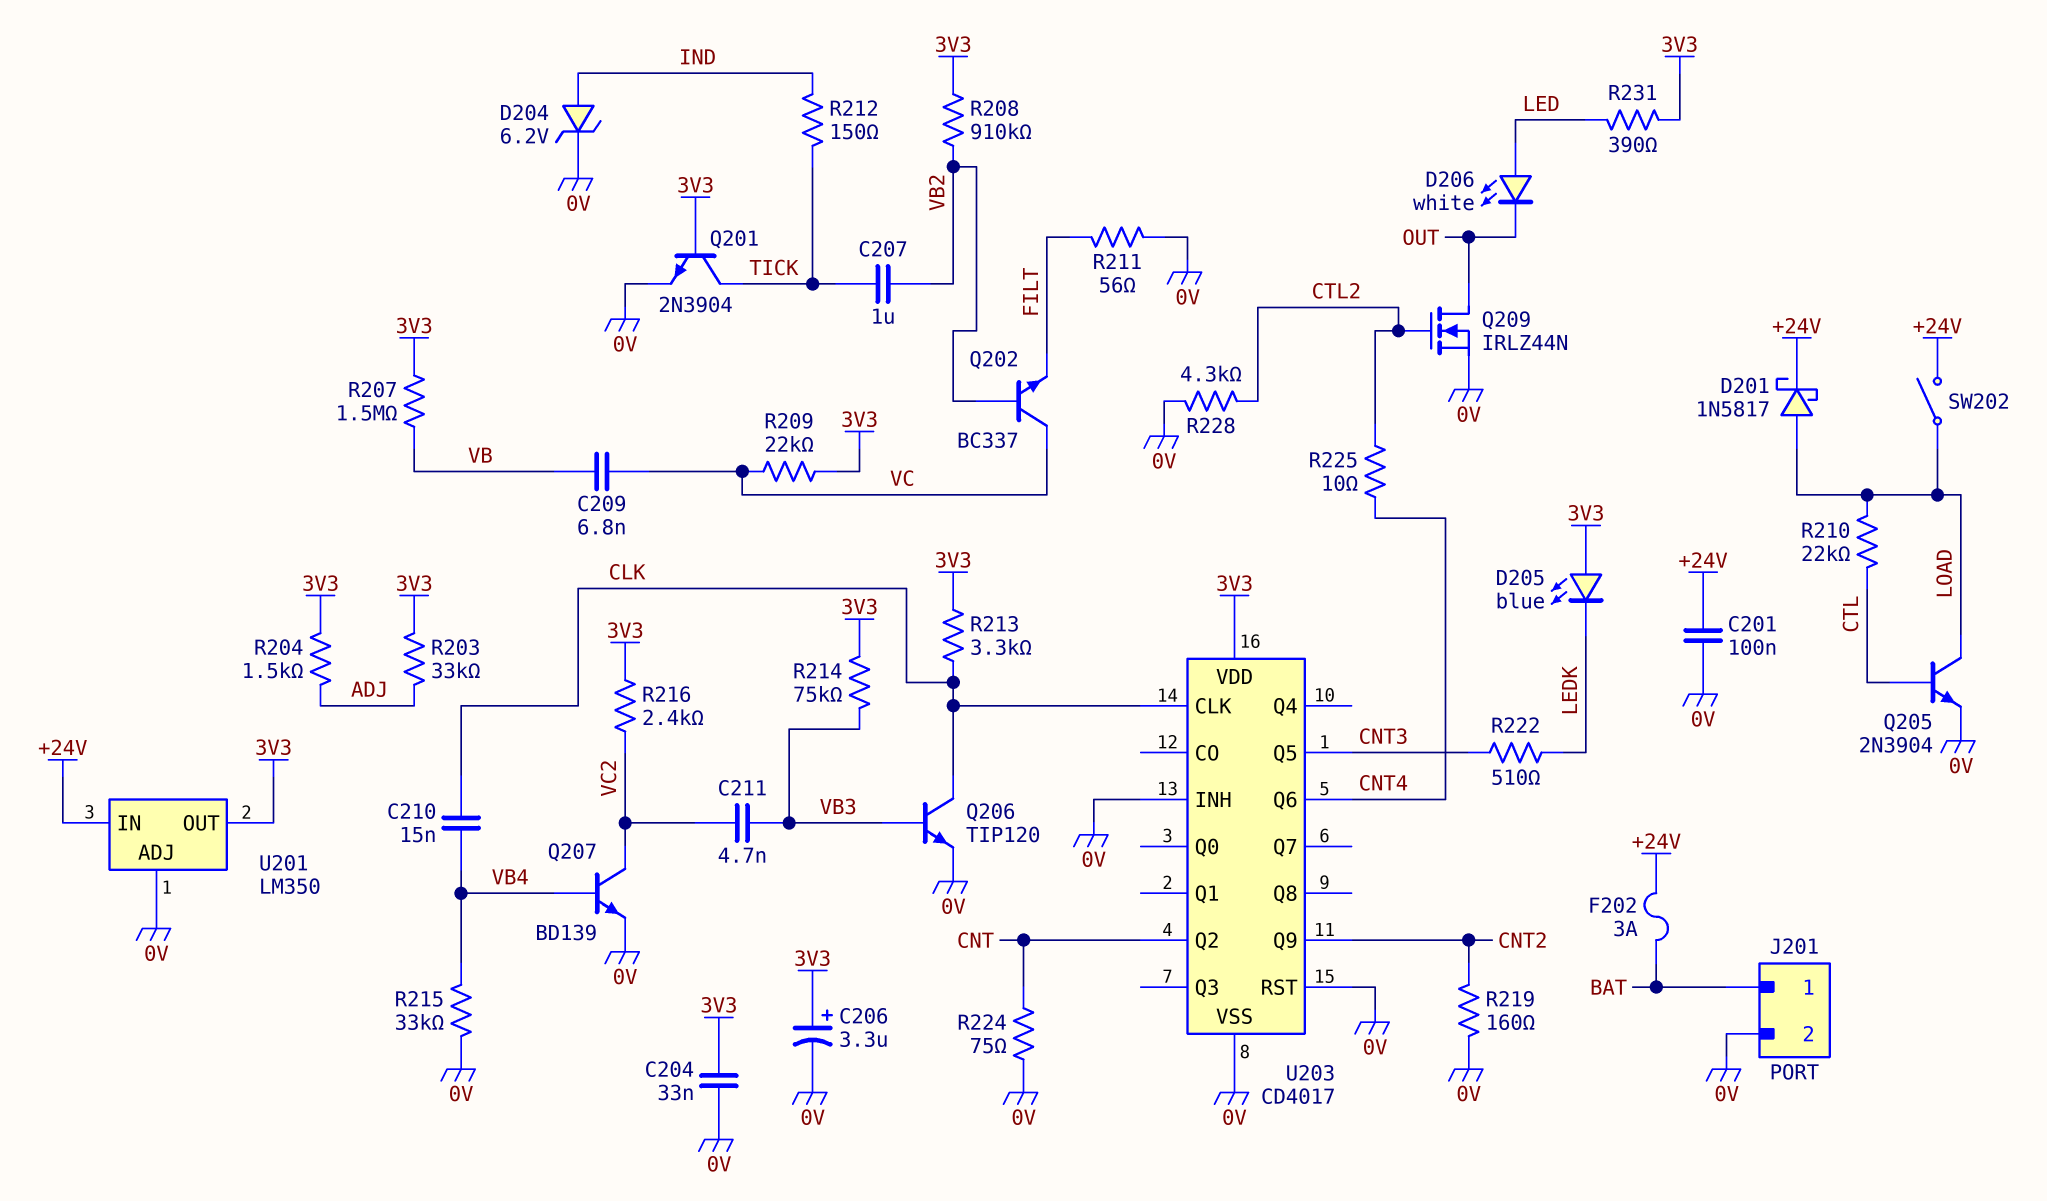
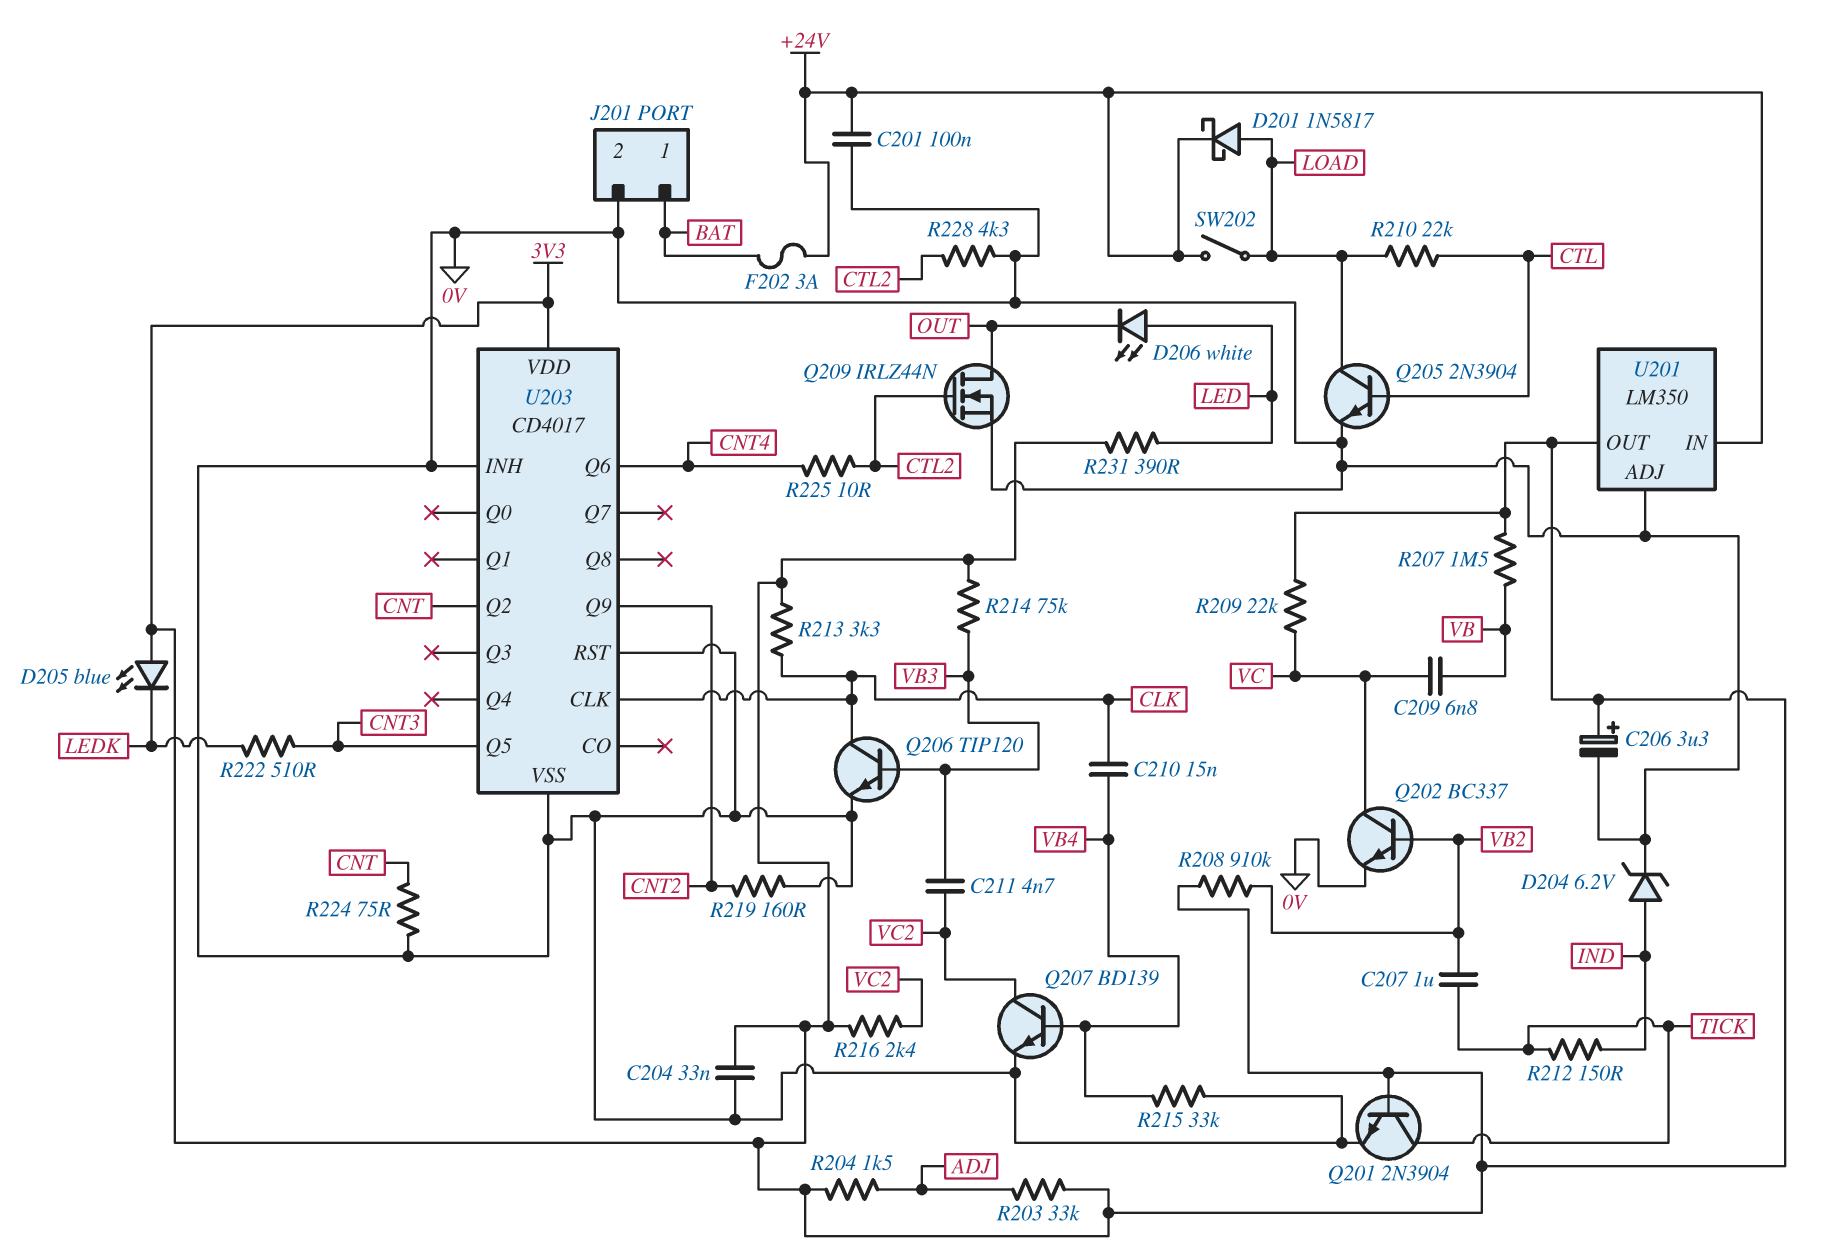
Q202: NPN BC337 (B VB2, C VC, E FILT) -> NPN BC337 (B VB2, C VC, E 0V)
R211: 56 (0V, FILT) -> none

